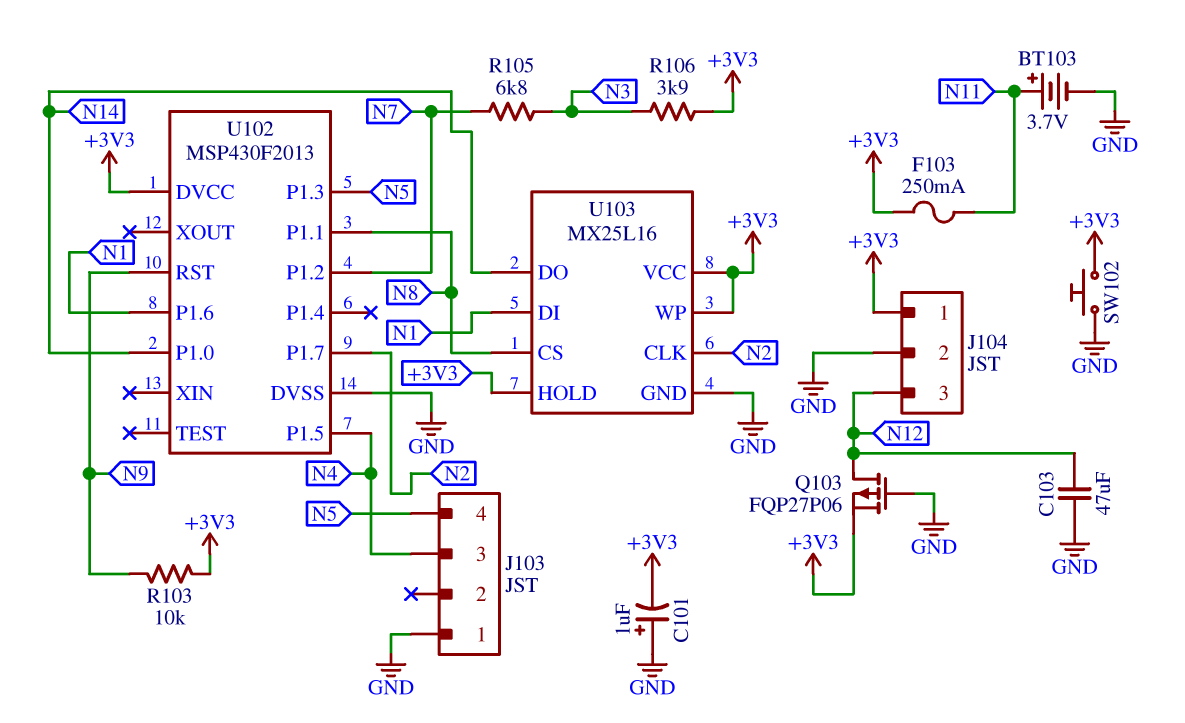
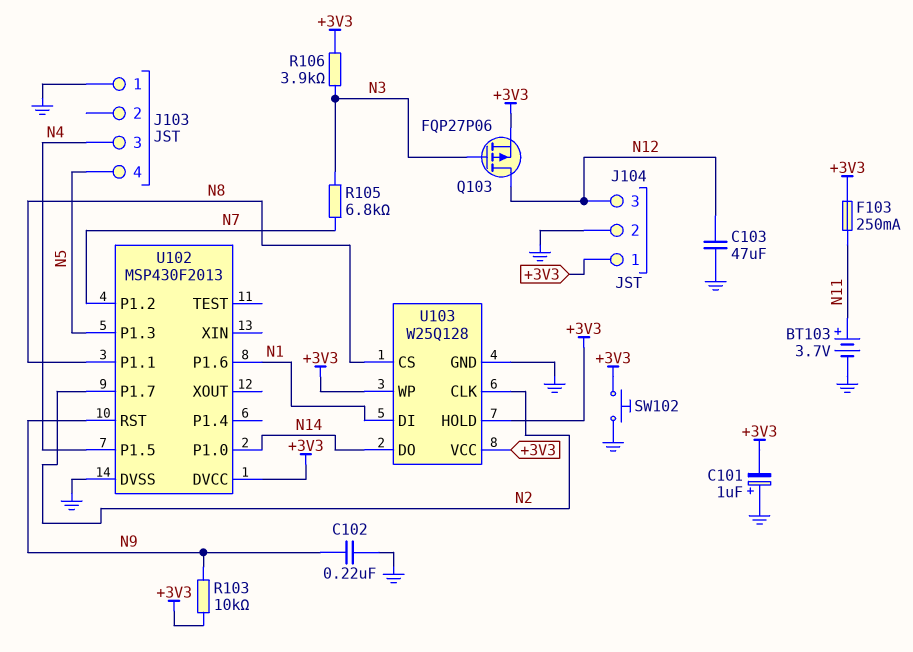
C102: none -> 220nF (GND, N9)
Q103: PMOS FQP27P06 (G GND, D N12, S +3V3) -> PMOS FQP27P06 (G N3, D N12, S +3V3)
U103: MX25L16 -> W25Q128

